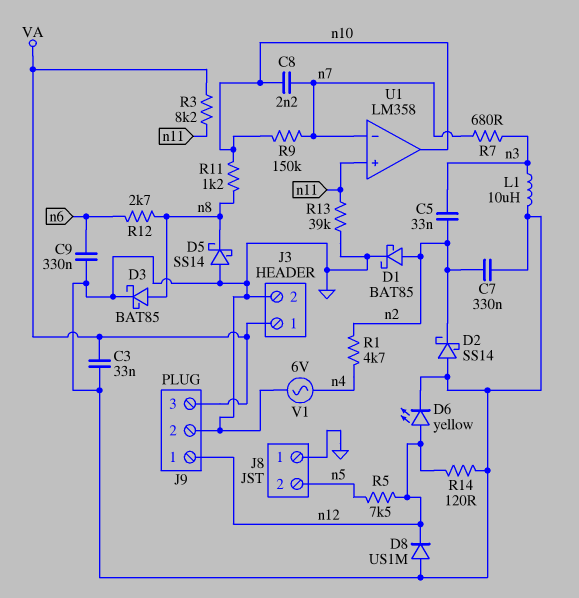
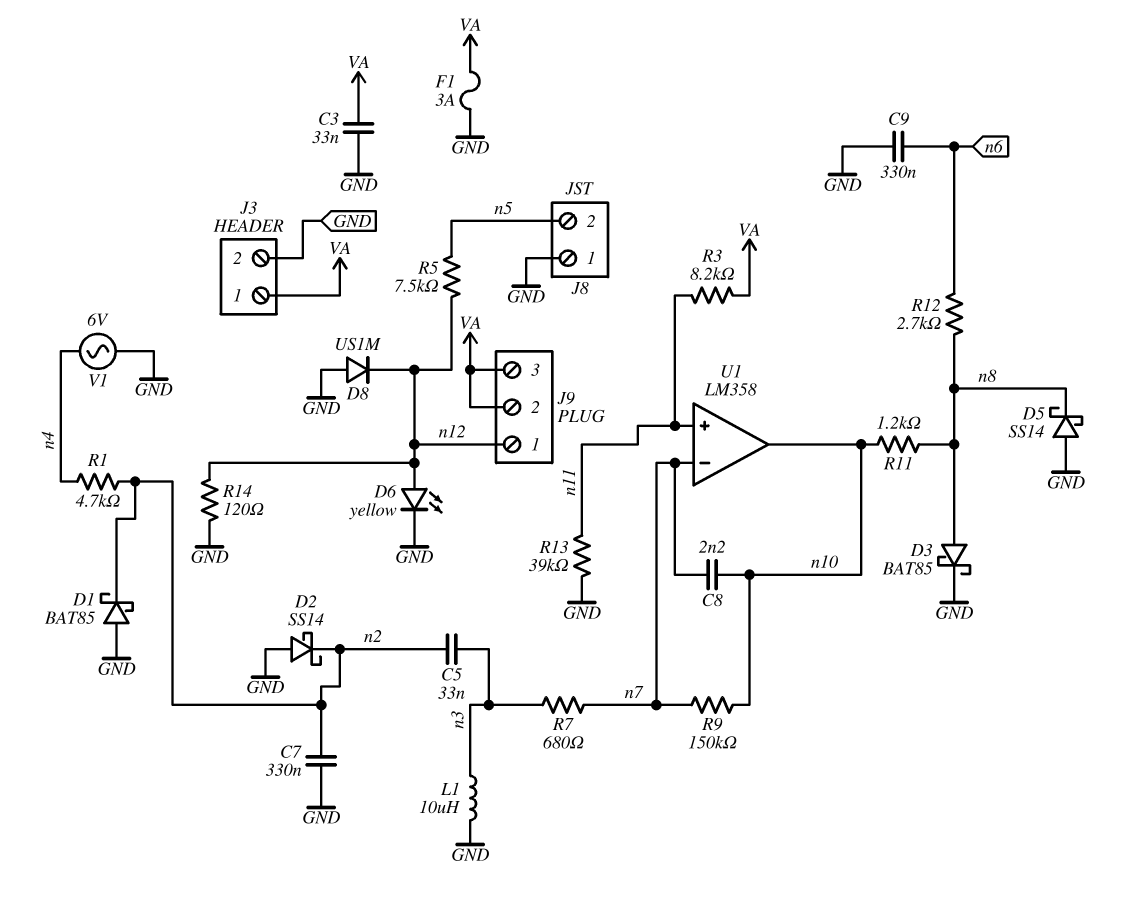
D1: schottky BAT85 (A n2, K GND) -> schottky BAT85 (A GND, K n2)
F1: none -> 3A (GND, VA)
J9 pin 2: GND -> VA

